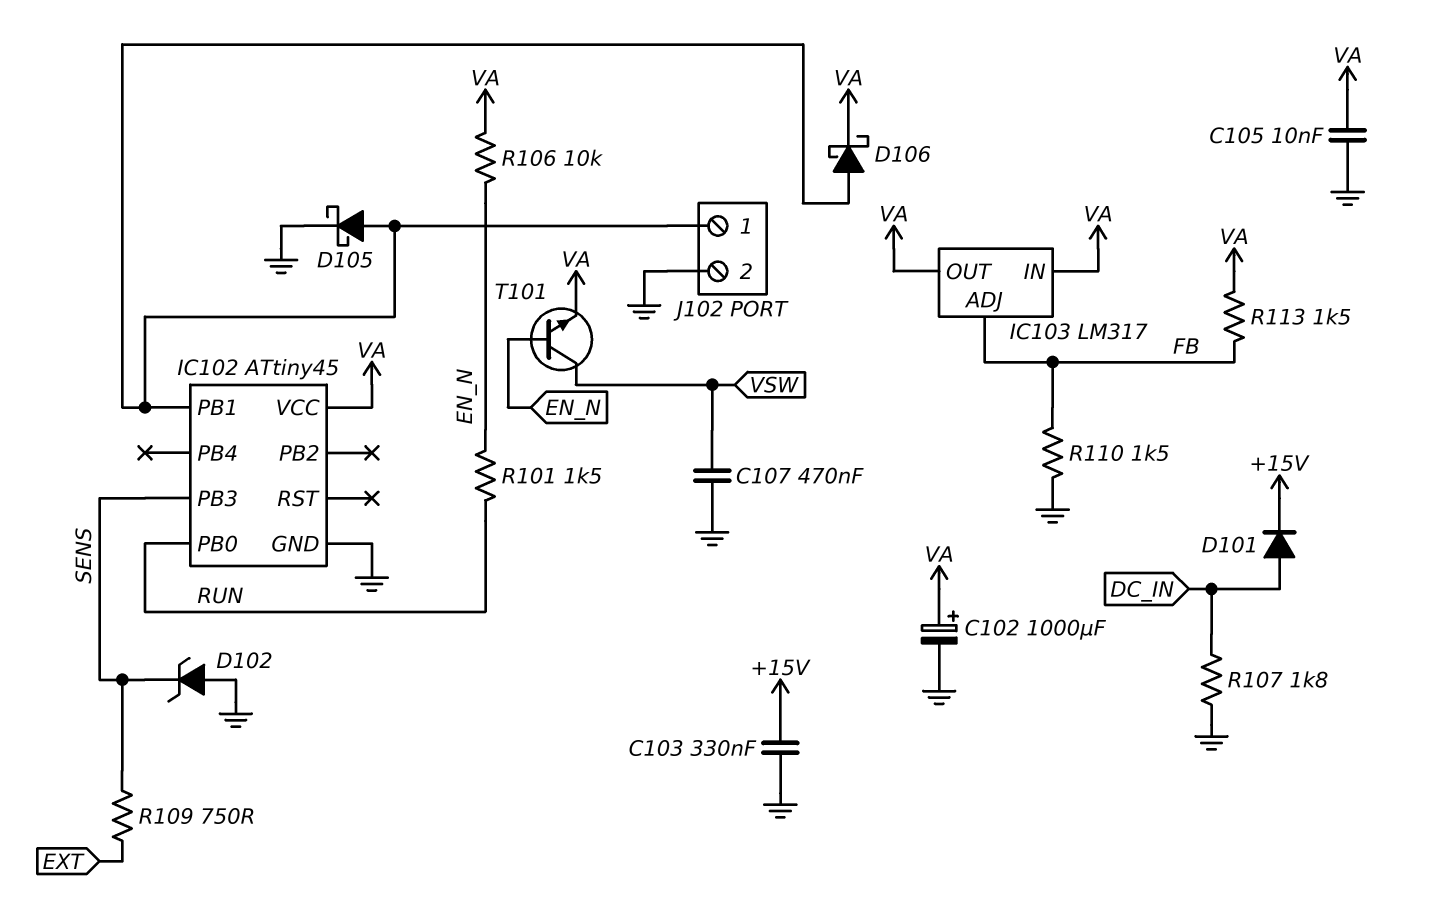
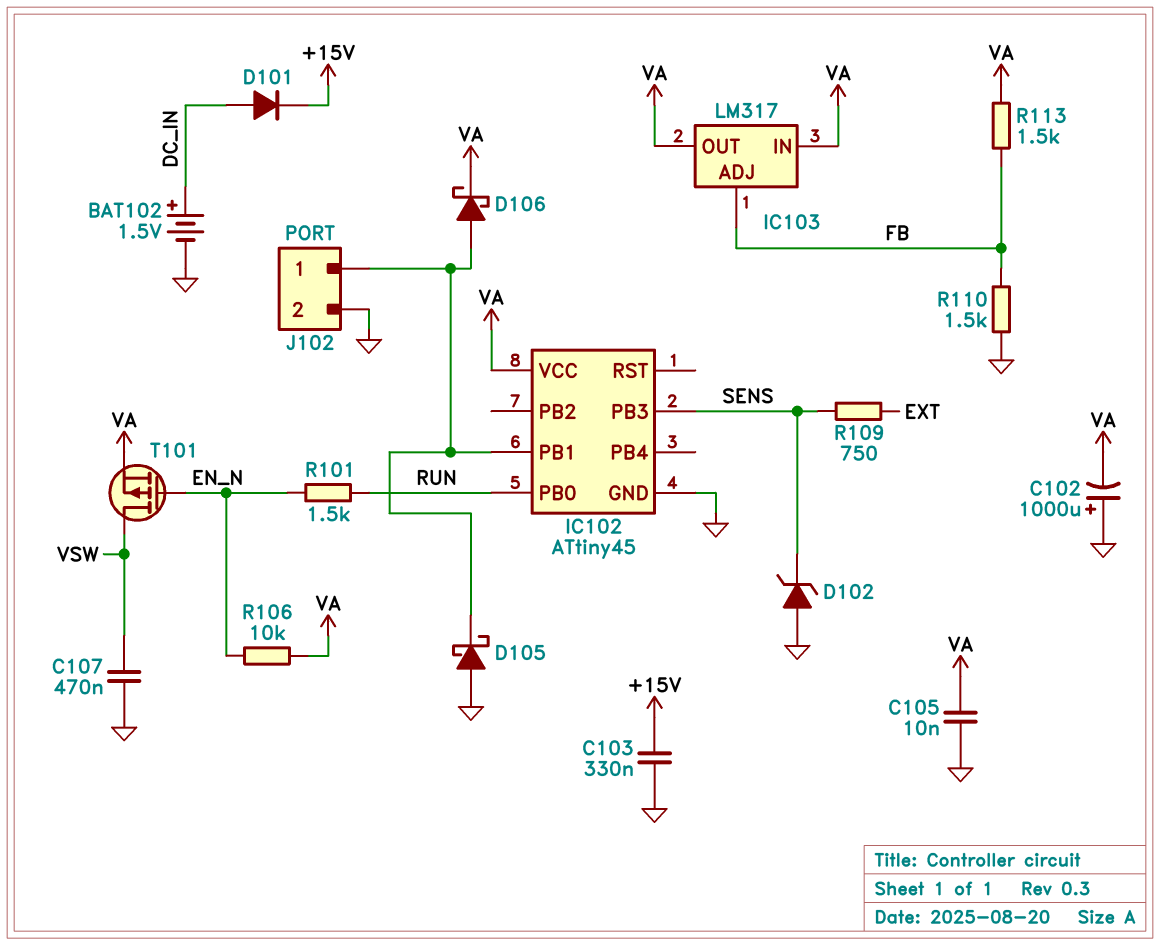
BAT102: none -> 1.5V (plus DC_IN, minus GND)
C102: 1000uF (plus VA, minus GND) -> 1000uF (plus GND, minus VA)
D105: schottky (A IC102/PB1, K GND) -> schottky (A GND, K IC102/PB1)
R107: 1.8k (DC_IN, GND) -> none
T101: NPN (B EN_N, C VSW, E VA) -> PMOS (G EN_N, D VSW, S VA)

